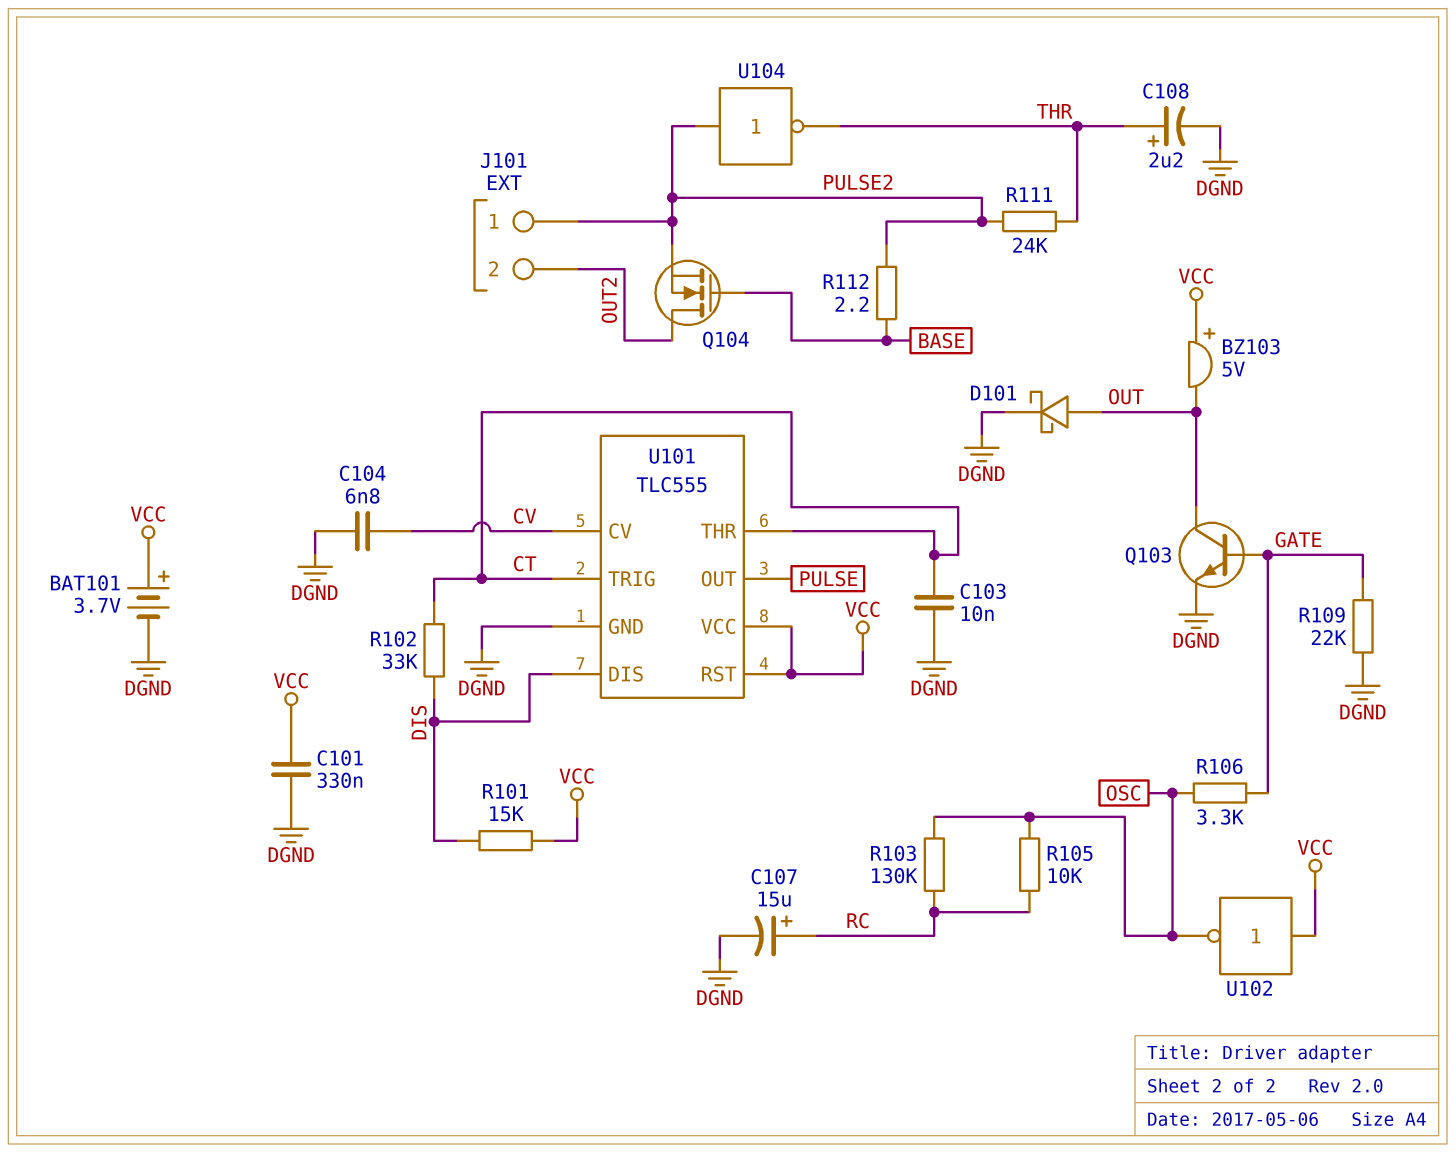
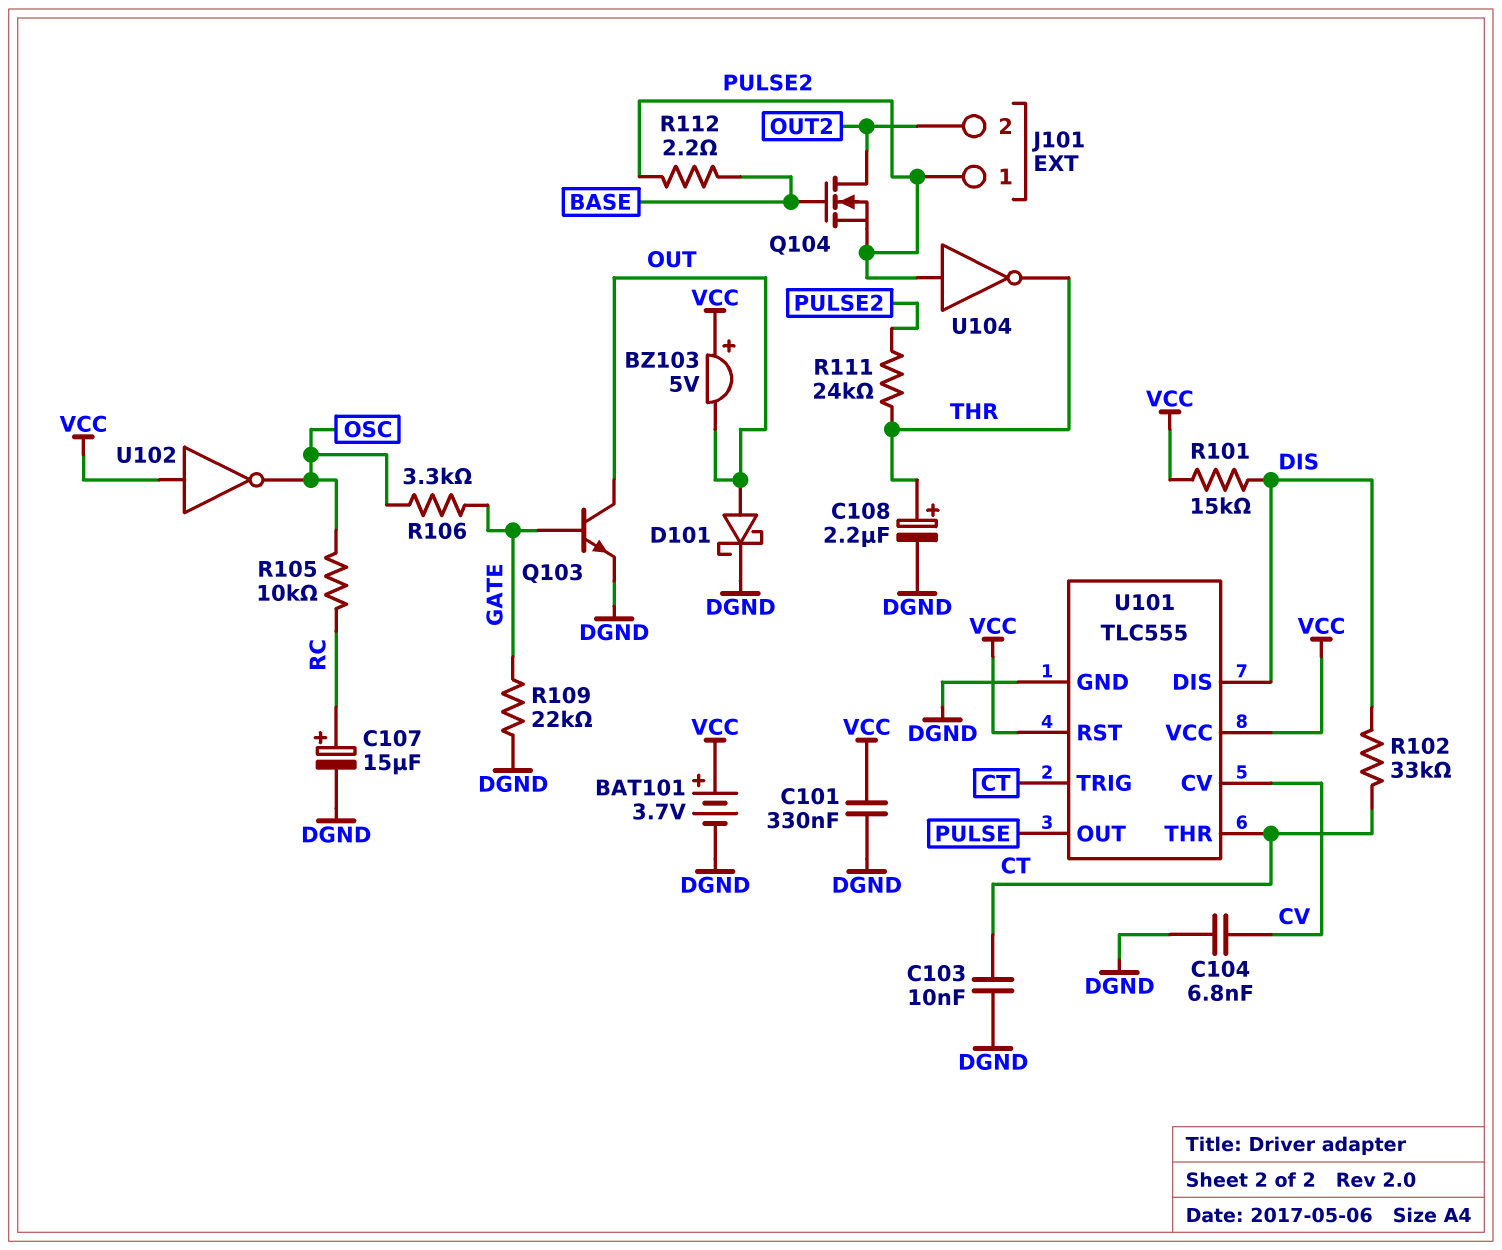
R103: 130k (OSC, RC) -> none

